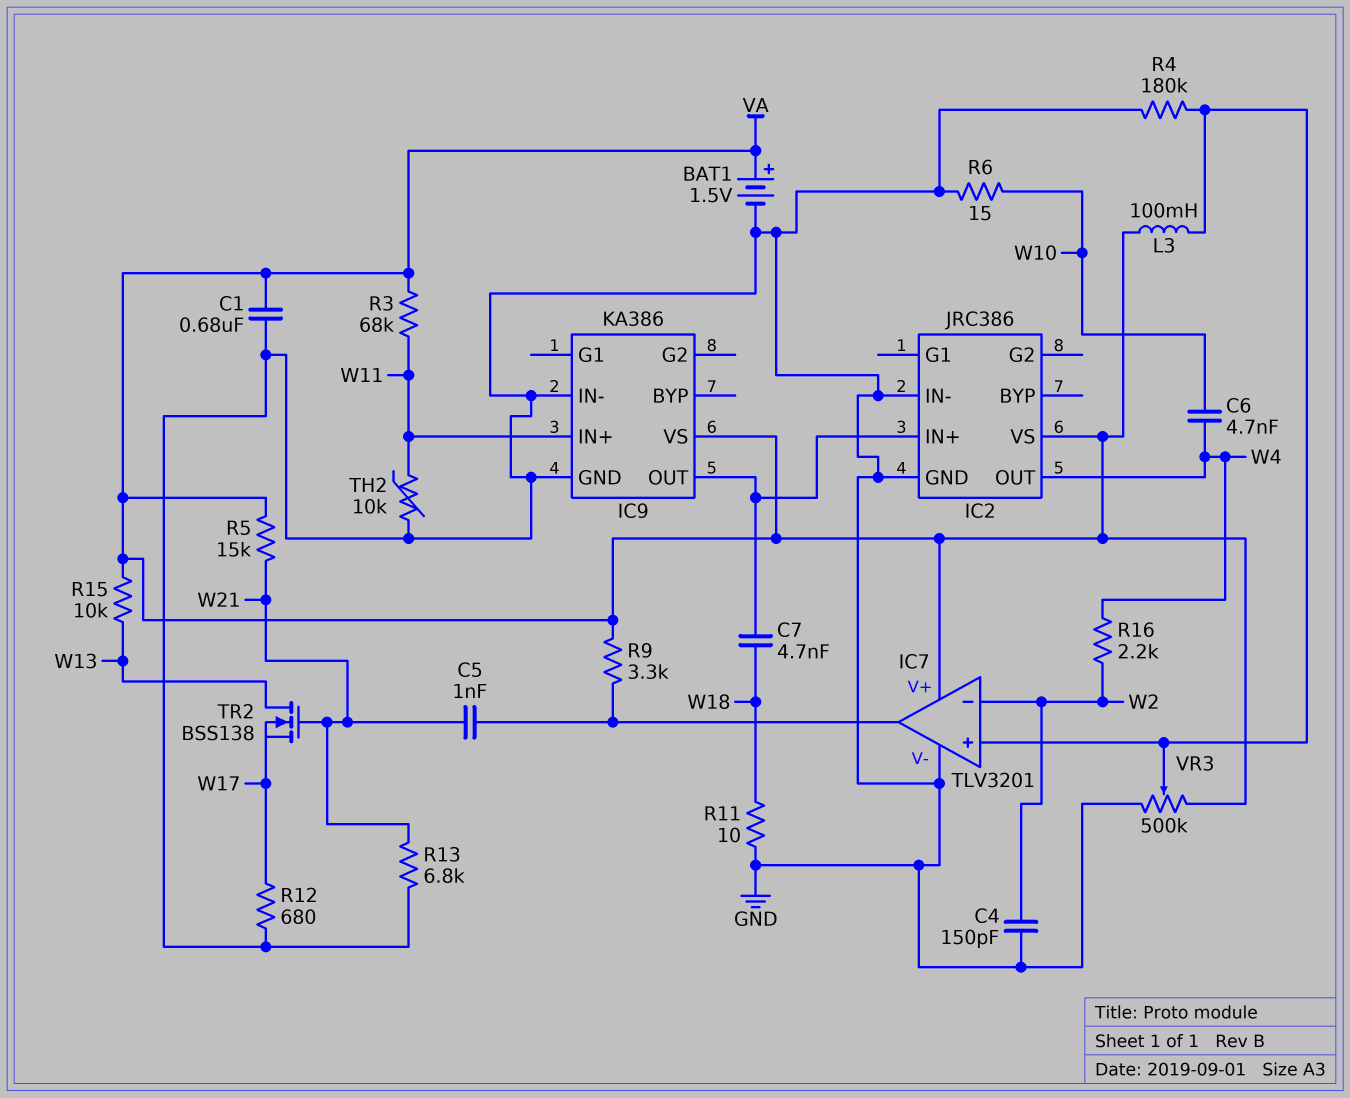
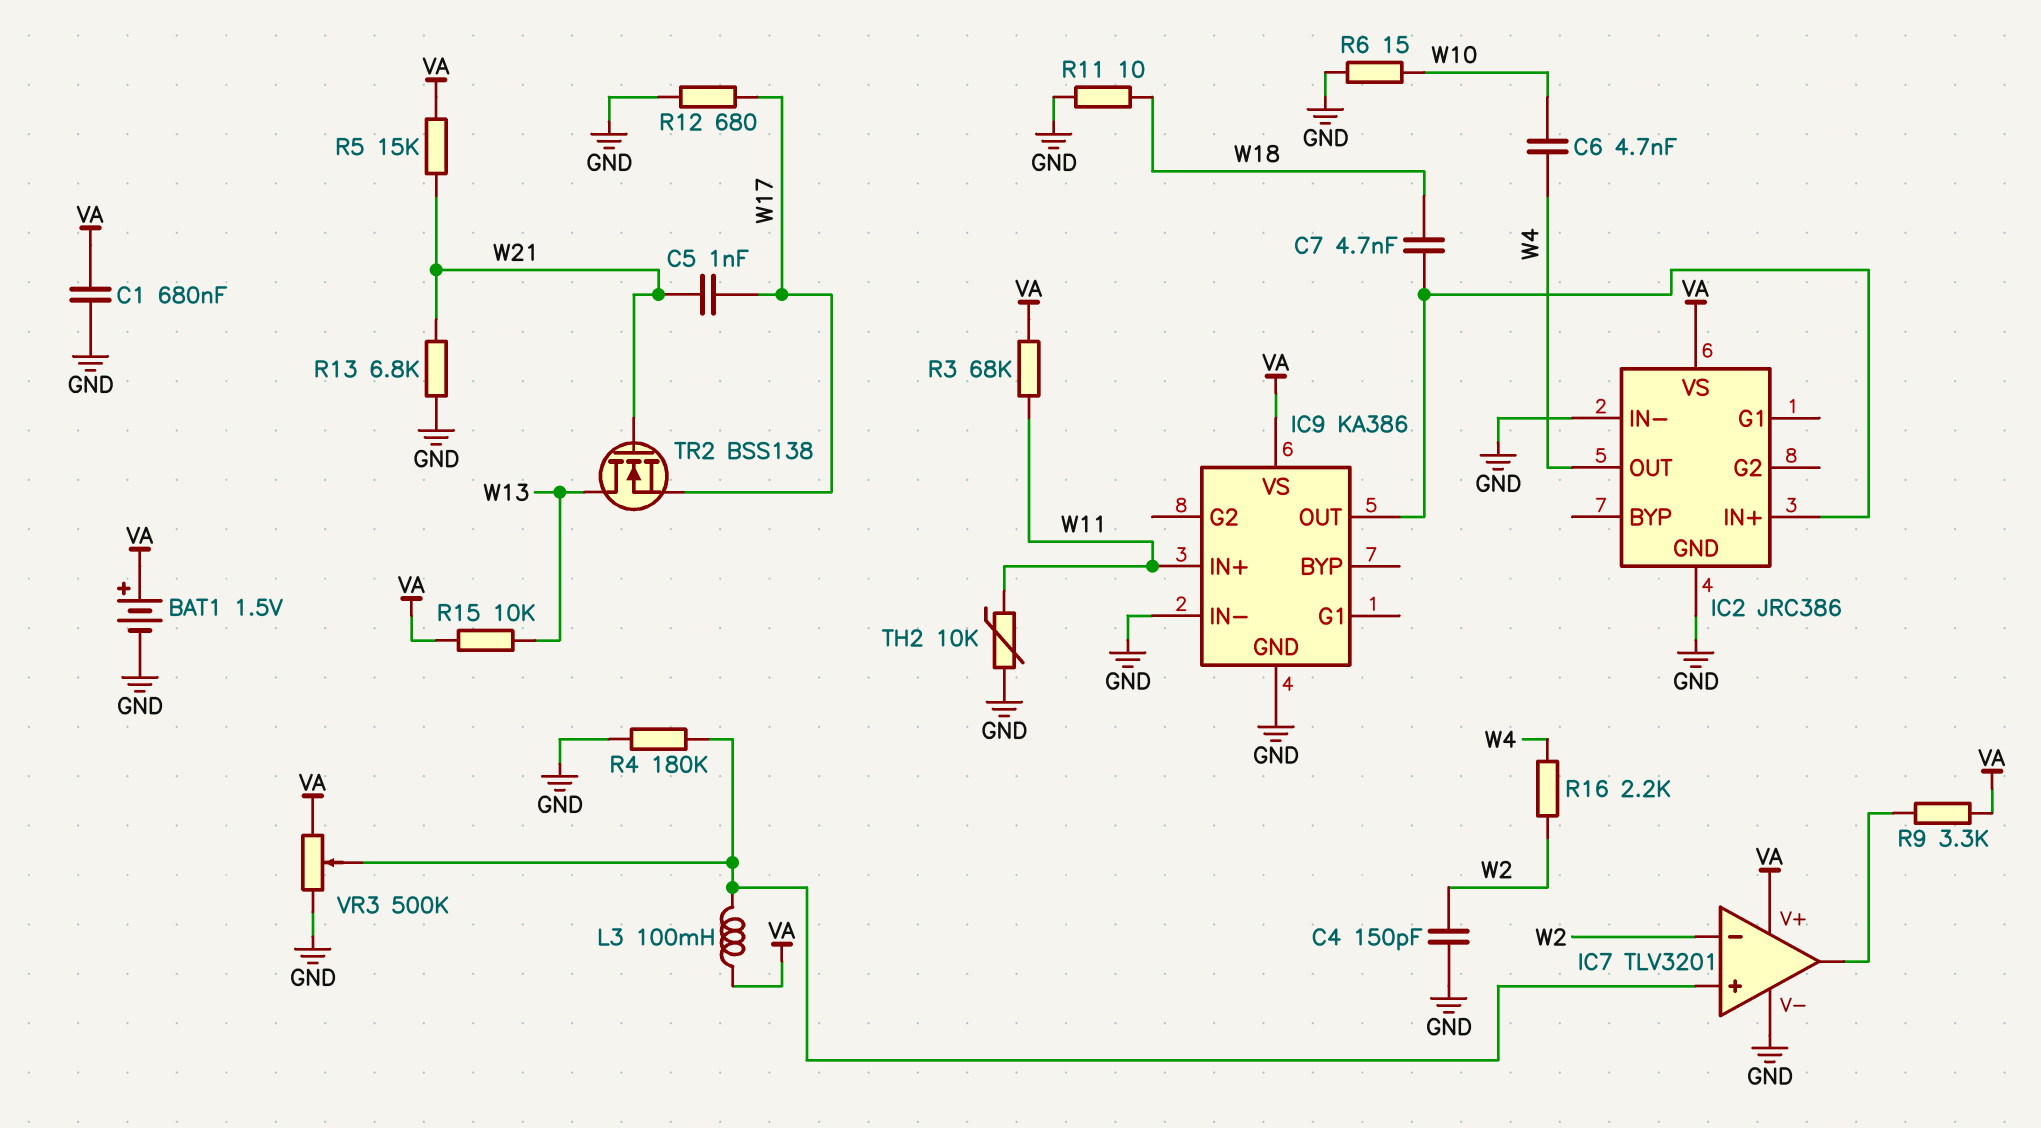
C5: 1nF (IC7/out, W21) -> 1nF (W17, W21)

